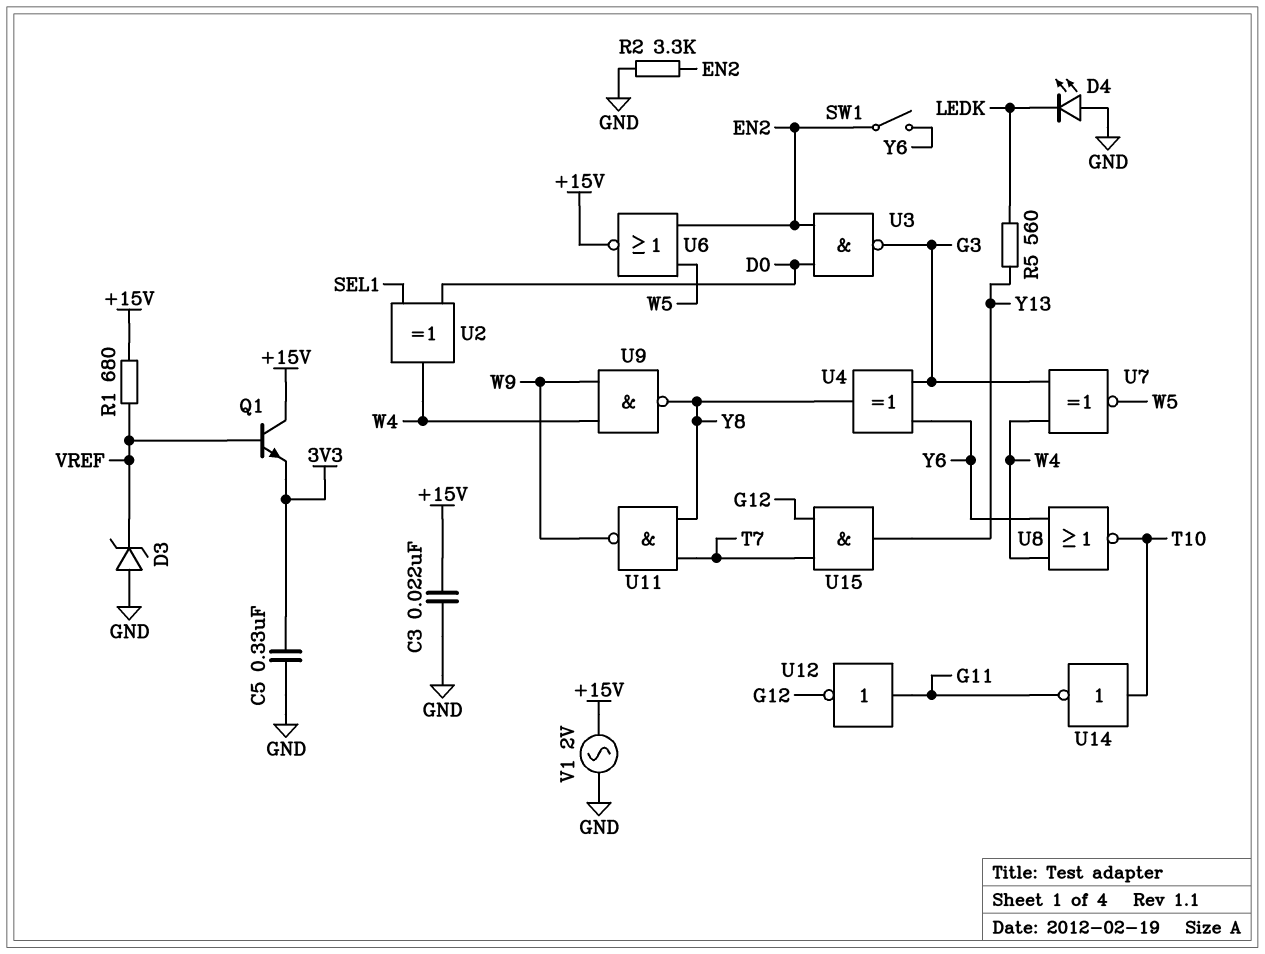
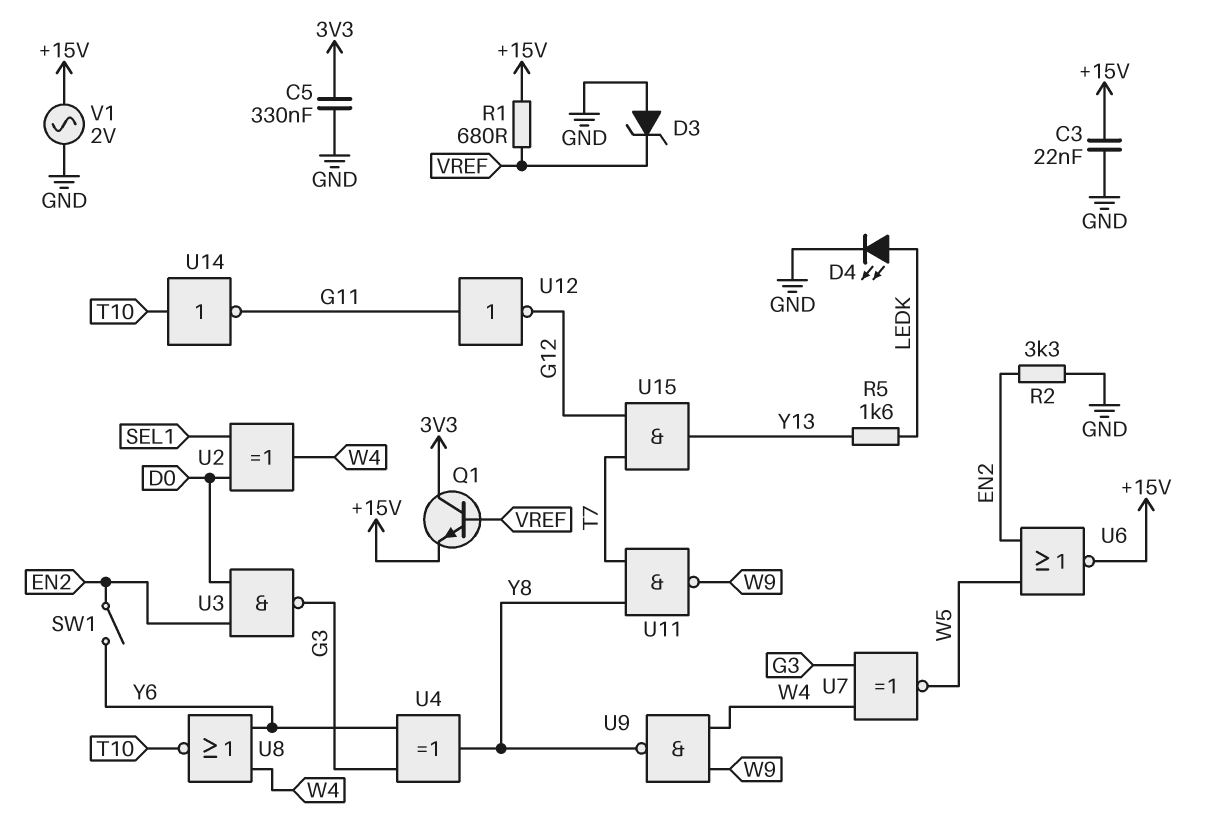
D4: LED (A GND, K LEDK) -> LED (A LEDK, K GND)
Q1: NPN (B VREF, C +15V, E 3V3) -> NPN (B VREF, C 3V3, E +15V)
R5: 560 (LEDK, Y13) -> 1.6k (LEDK, Y13)

